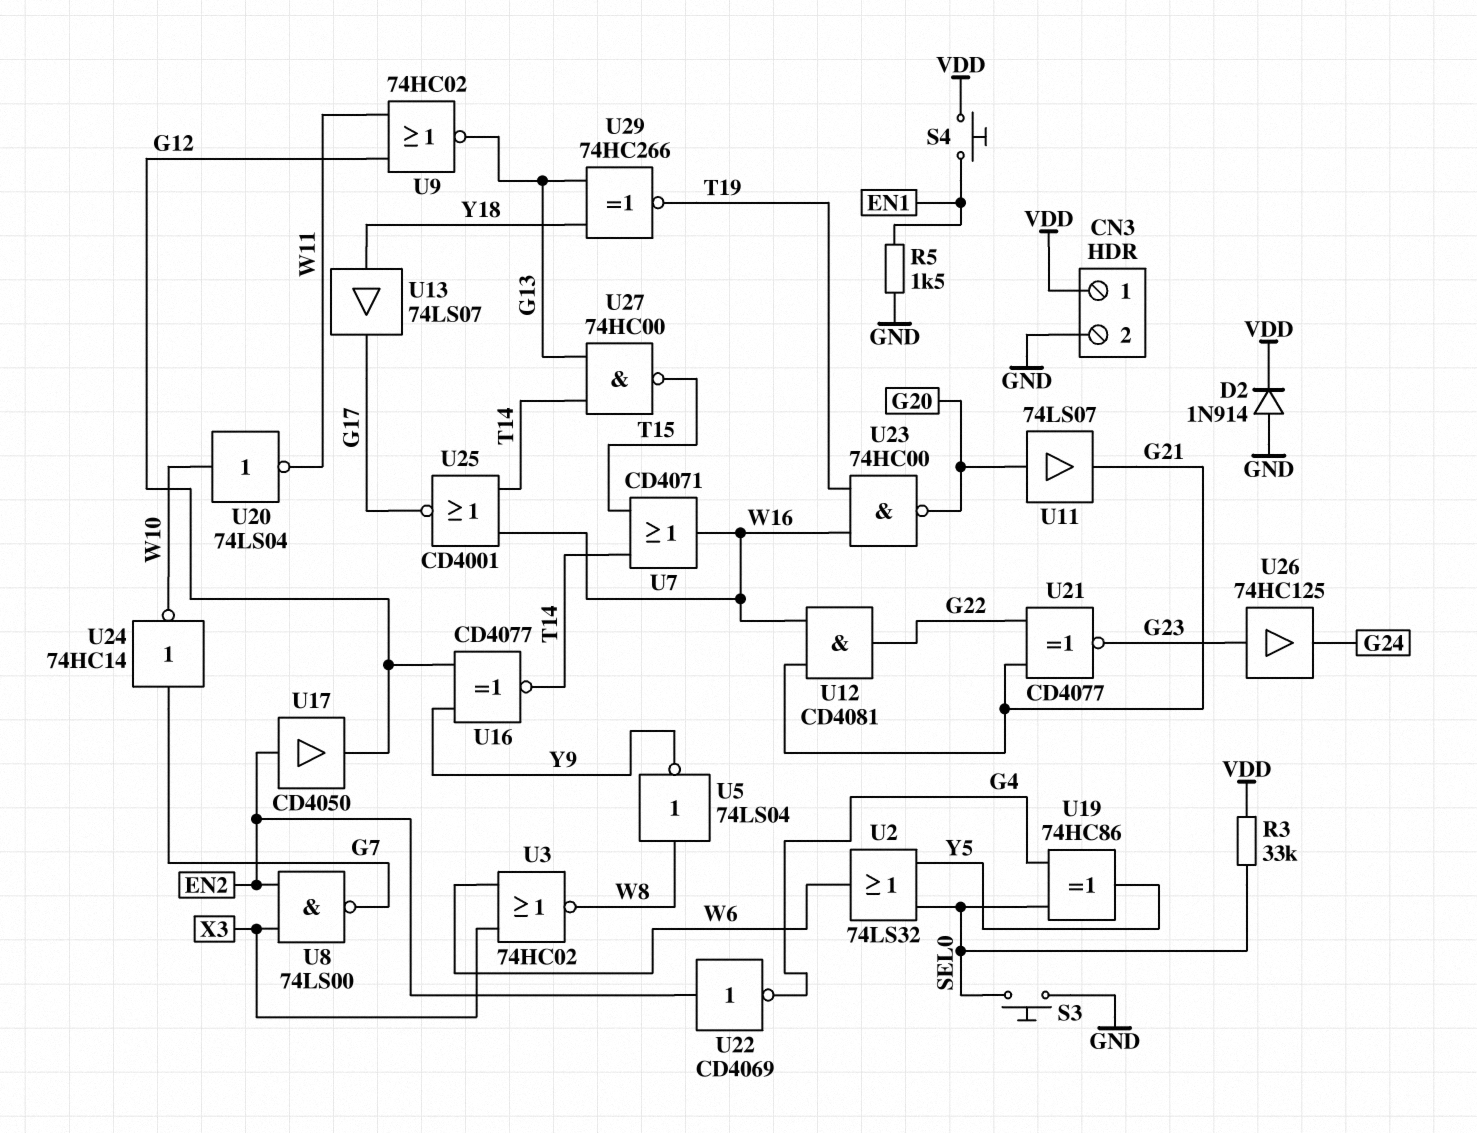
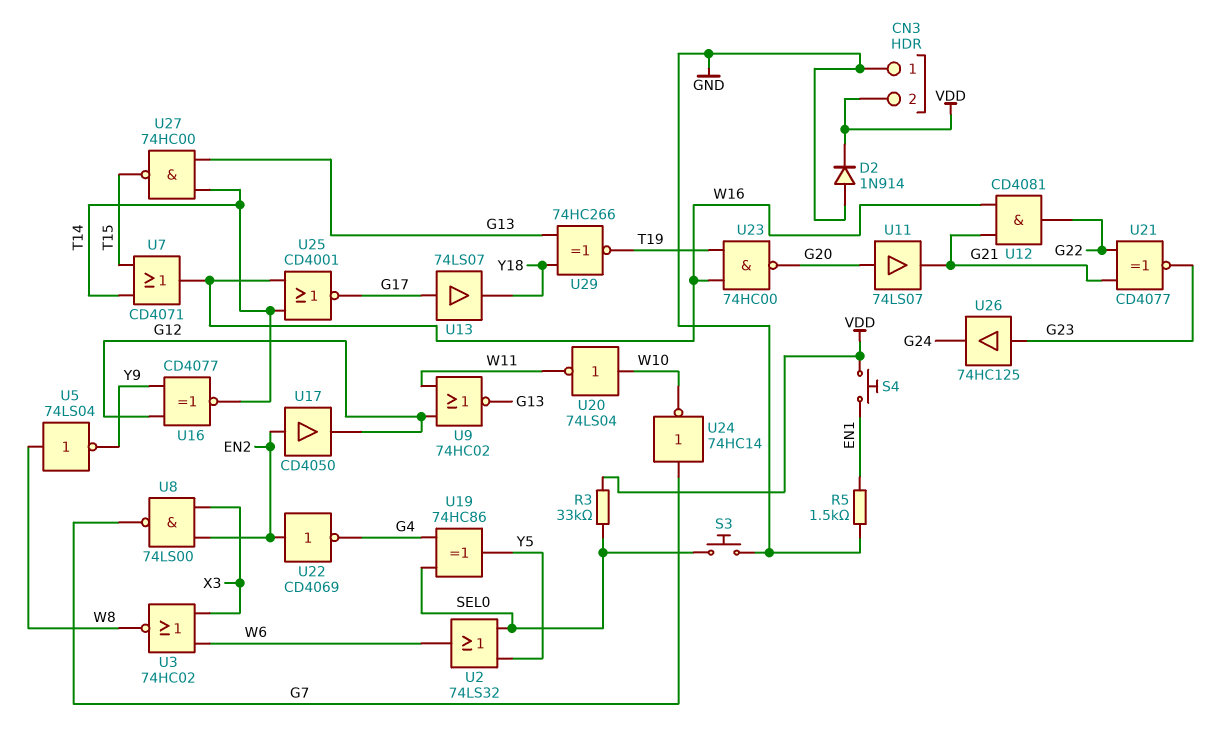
CN3 pin 1: VDD -> GND
CN3 pin 2: GND -> VDD
U13: buffer 74LS07 (in Y18, out G17) -> buffer 74LS07 (in G17, out Y18)

